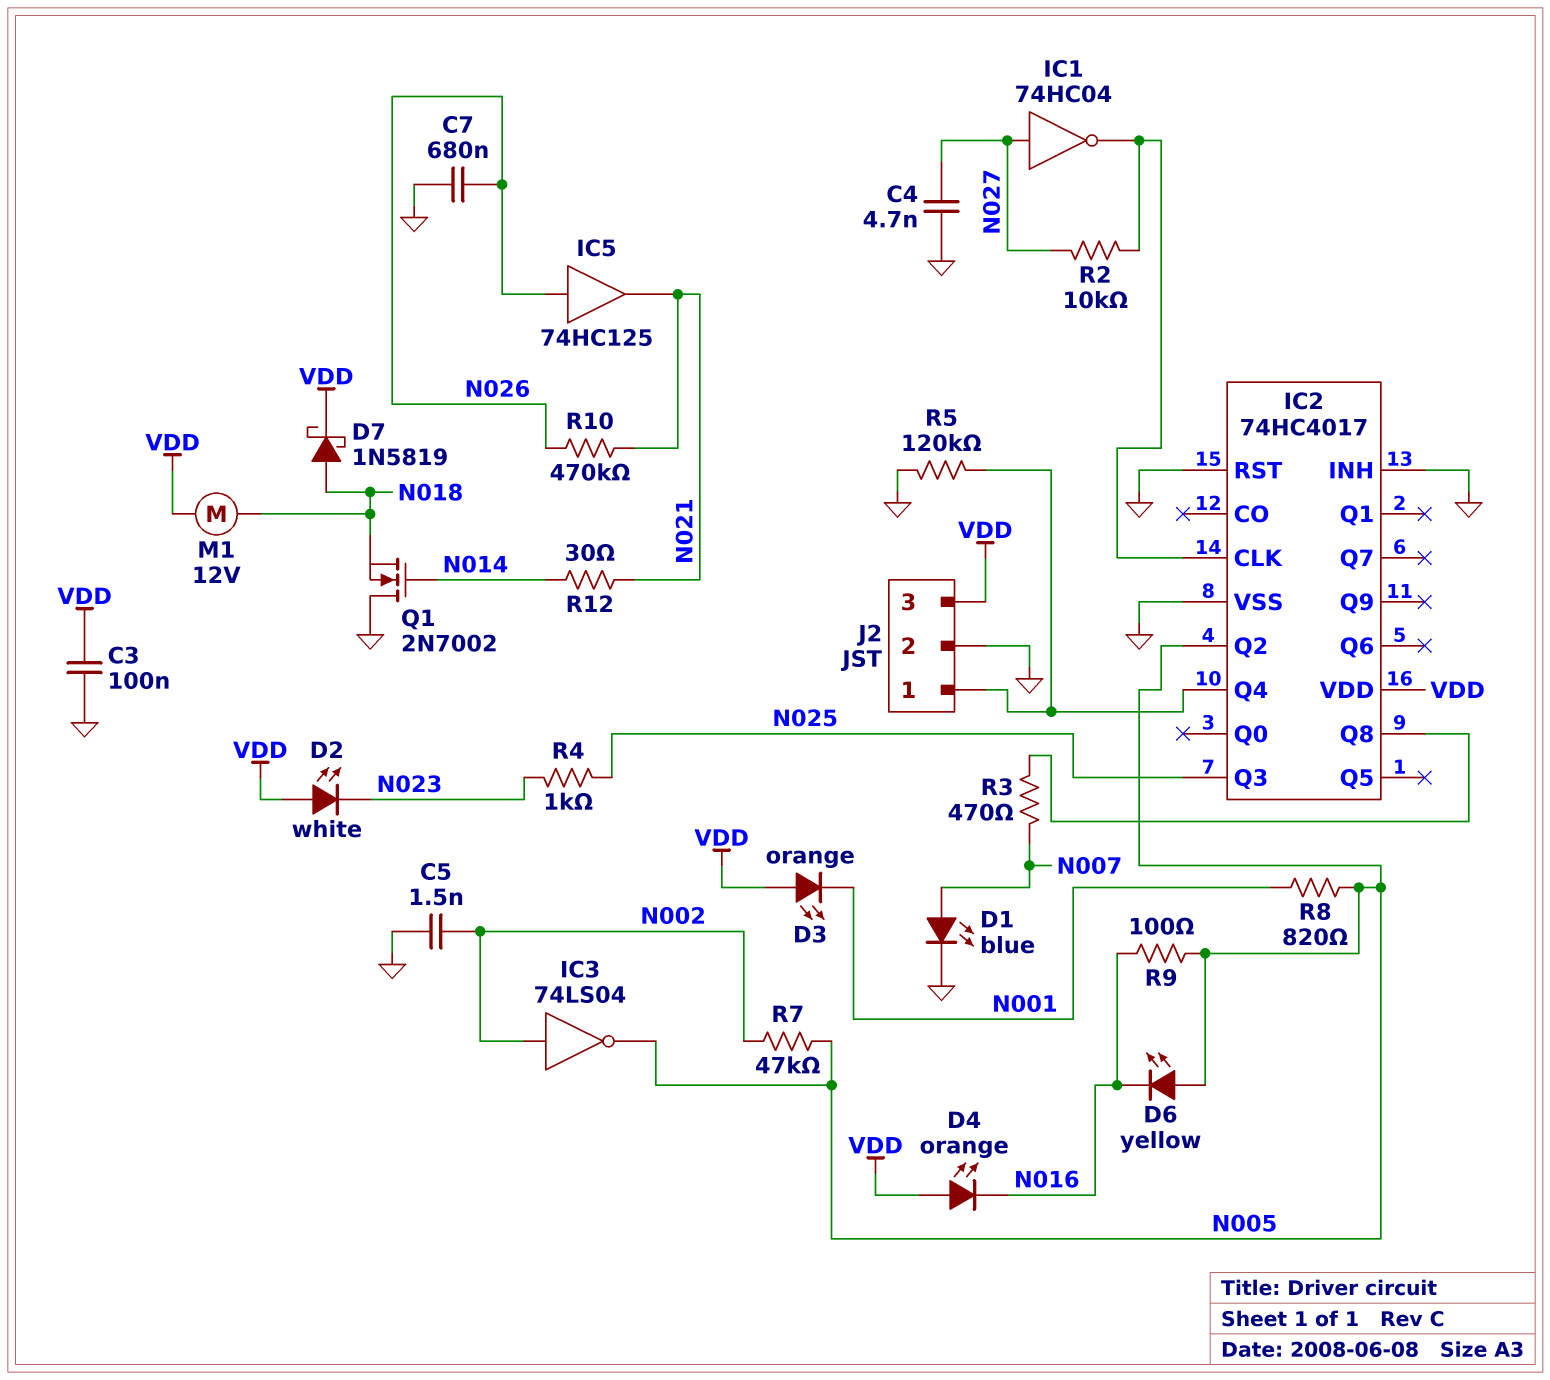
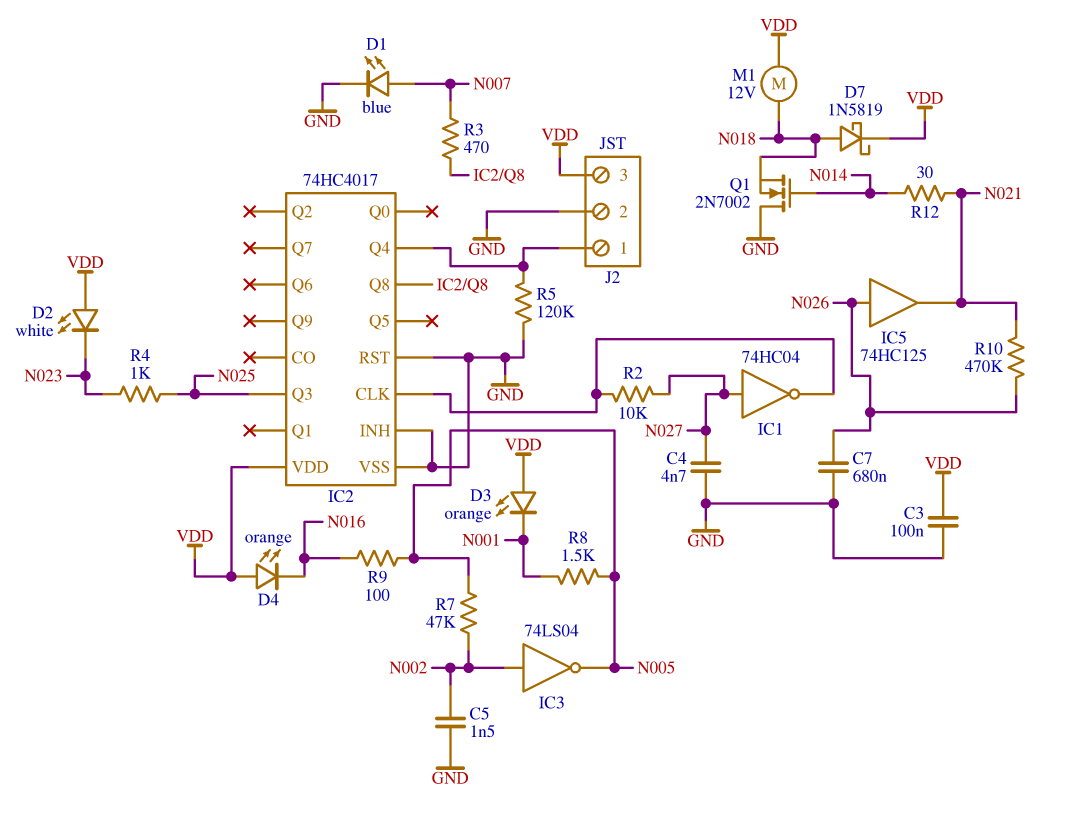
D6: LED yellow (A N005, K N016) -> none
IC2 pin Q2: N005 -> none
R8: 820 (N001, N005) -> 1.5k (N001, N005)

